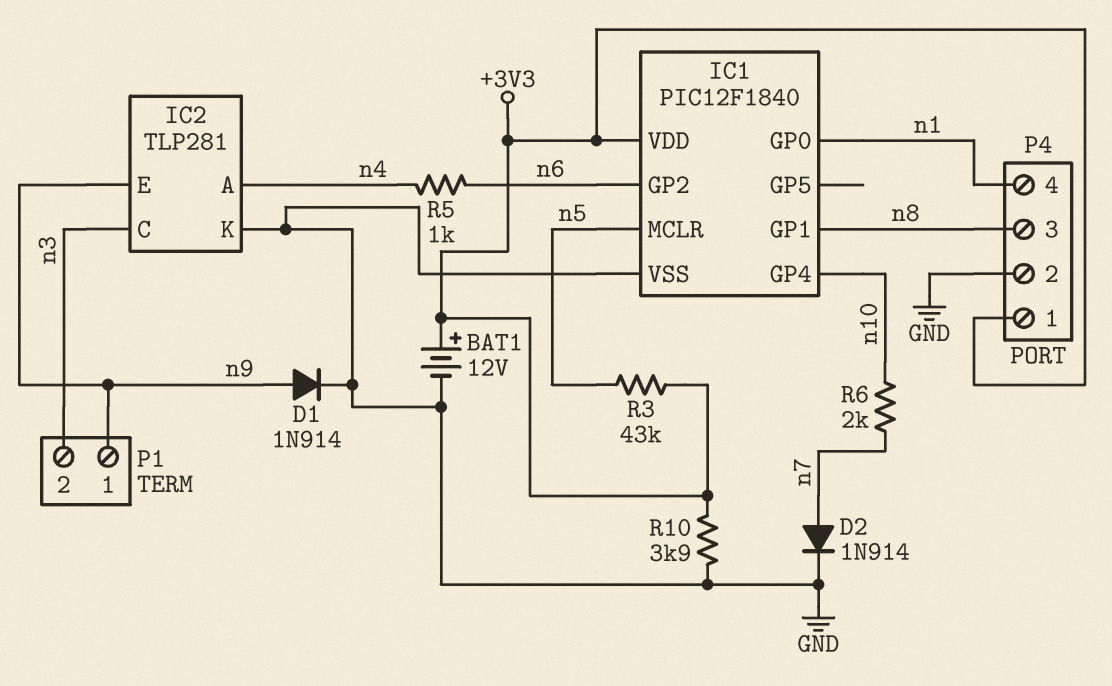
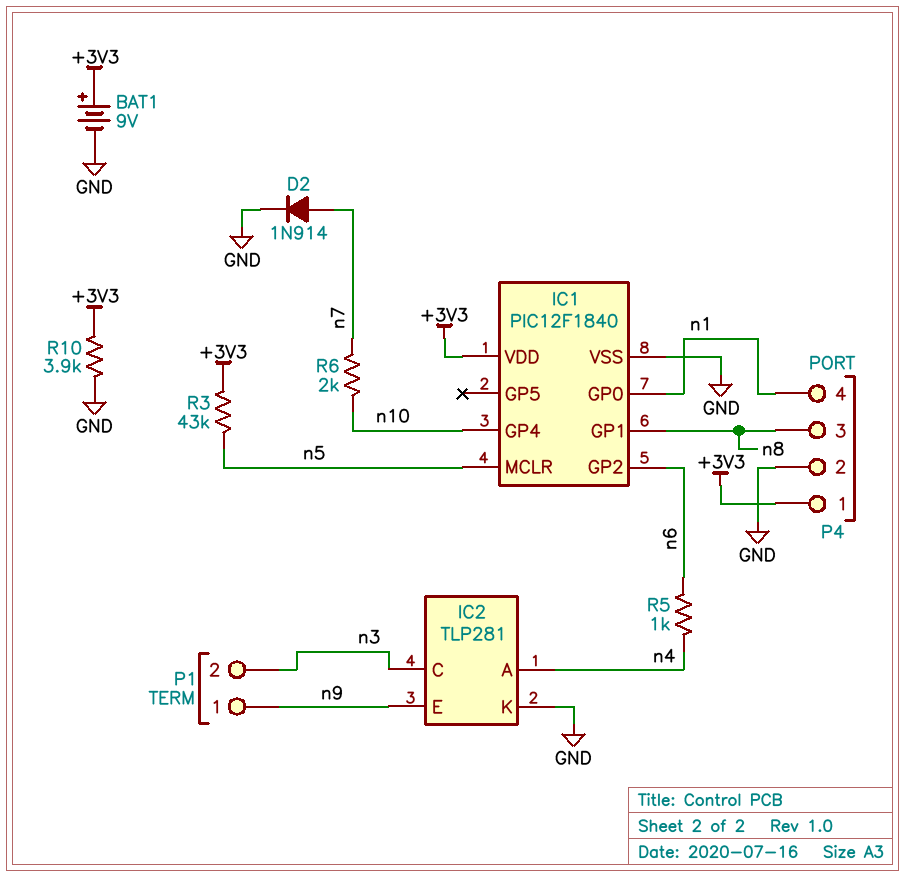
BAT1: 12V (plus +3V3, minus GND) -> 9V (plus +3V3, minus GND)
D1: diode 1N914 (A n9, K GND) -> none

